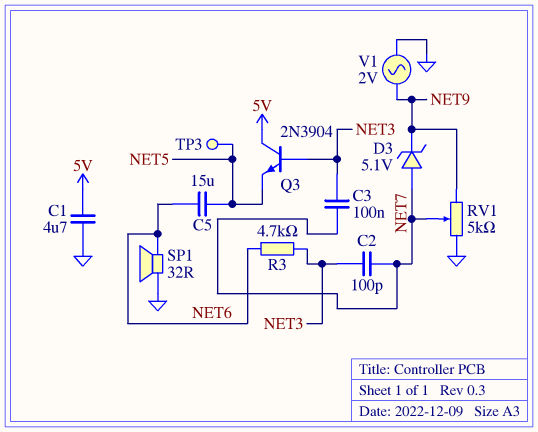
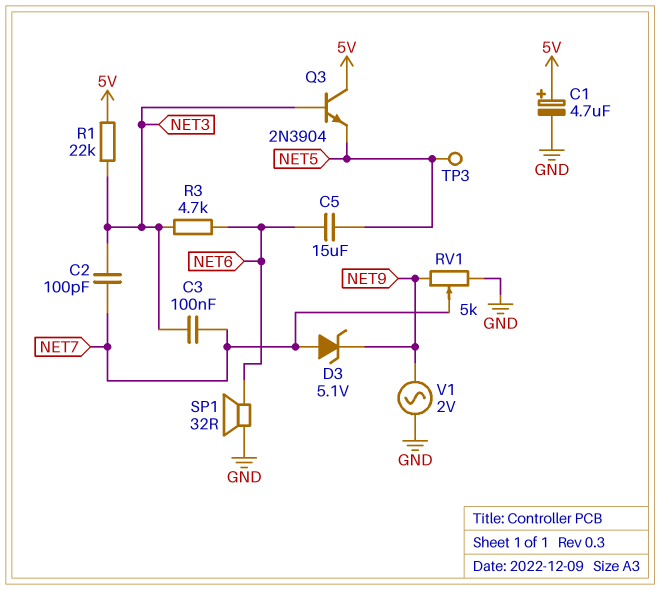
C1: 4.7uF (5V, GND) -> 4.7uF (plus 5V, minus GND)
R1: none -> 22k (5V, NET3)

